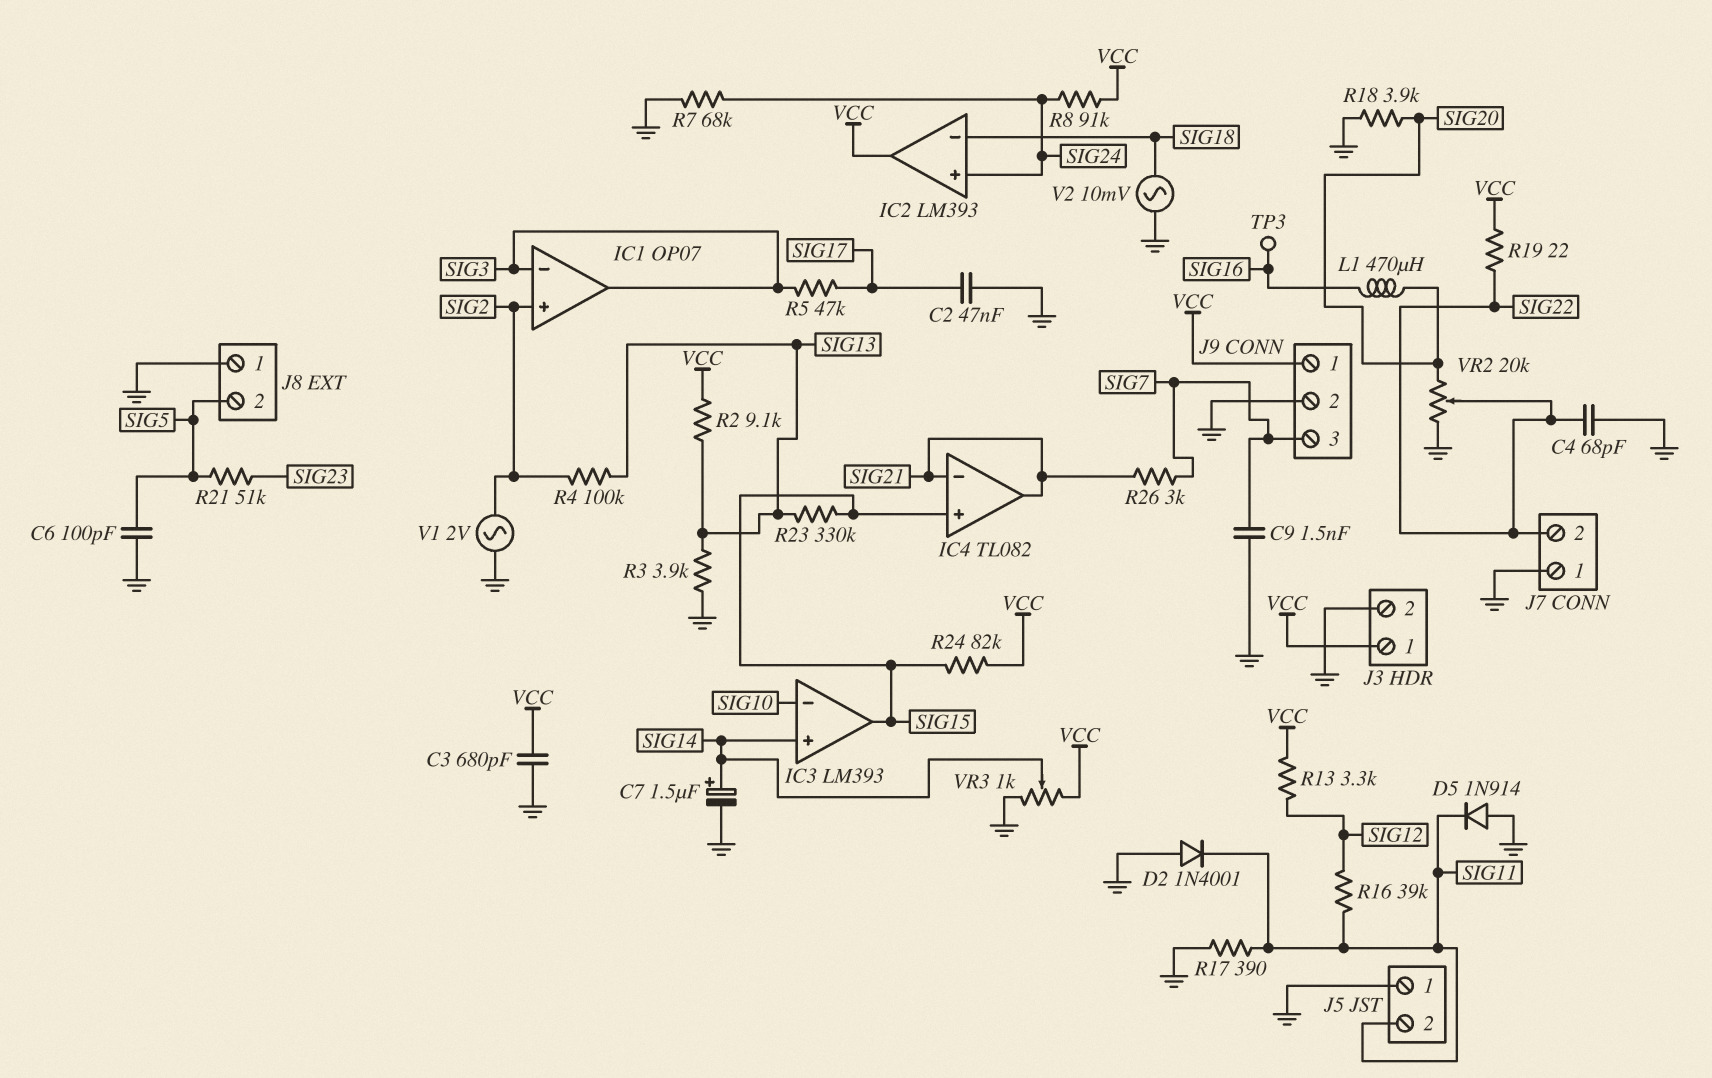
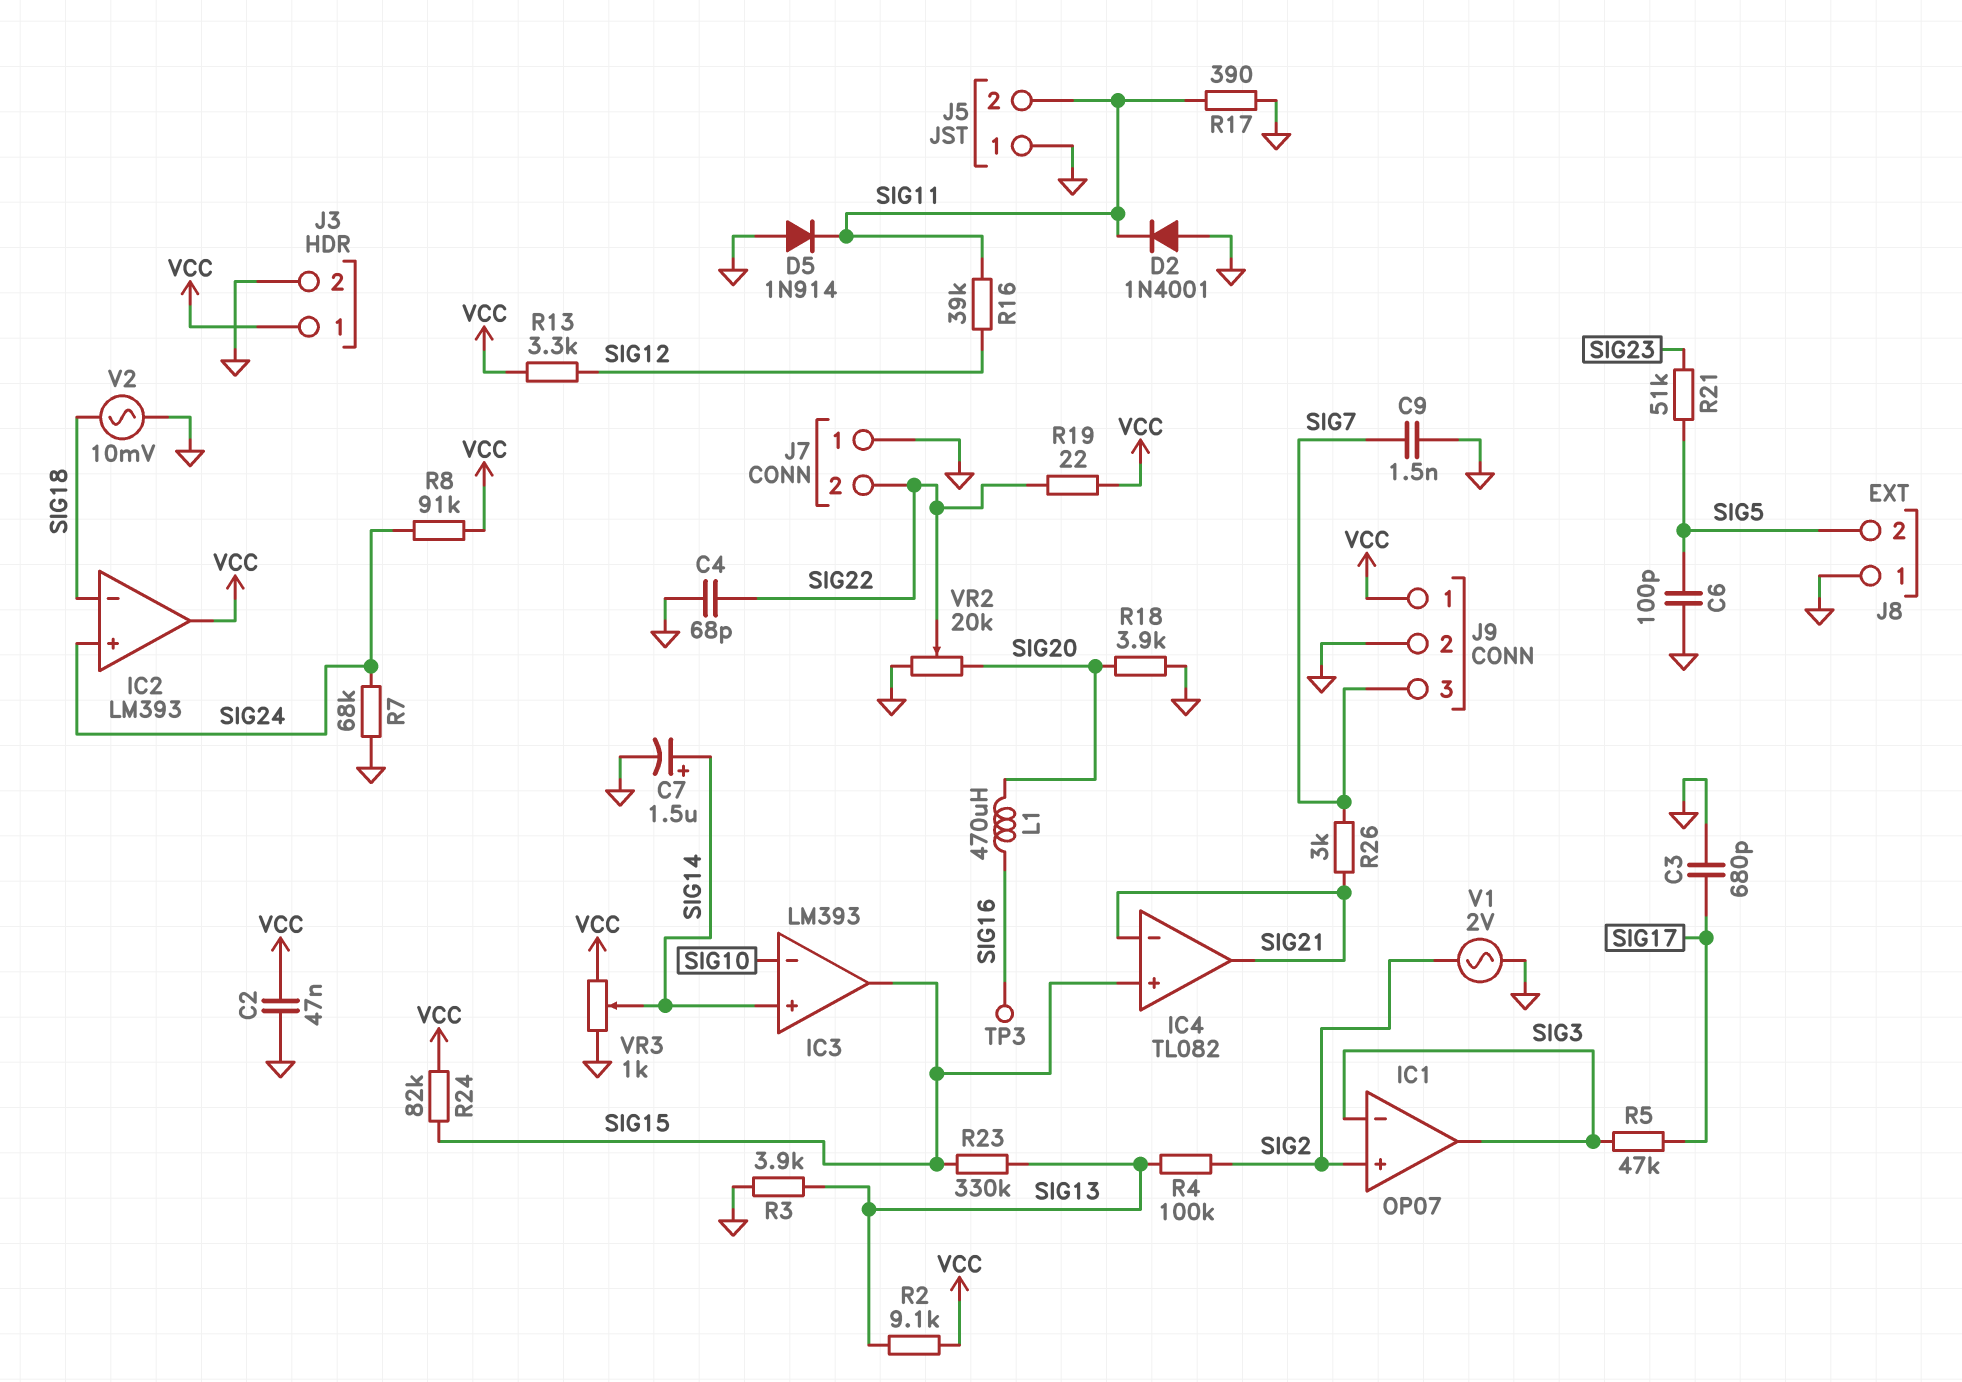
C2: 47nF (GND, SIG17) -> 47nF (GND, VCC)
C3: 680pF (GND, VCC) -> 680pF (GND, SIG17)

